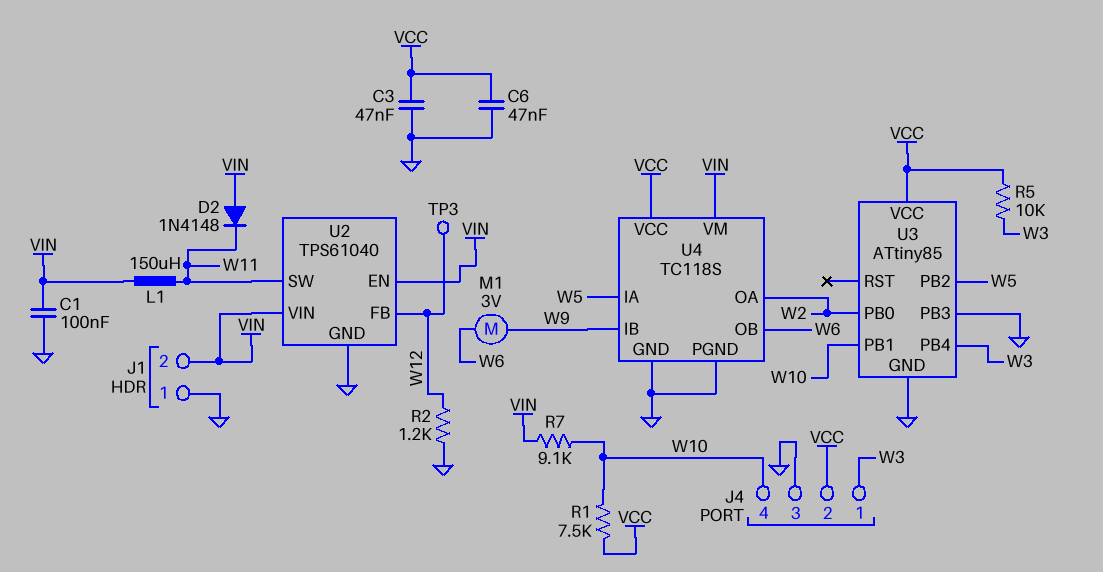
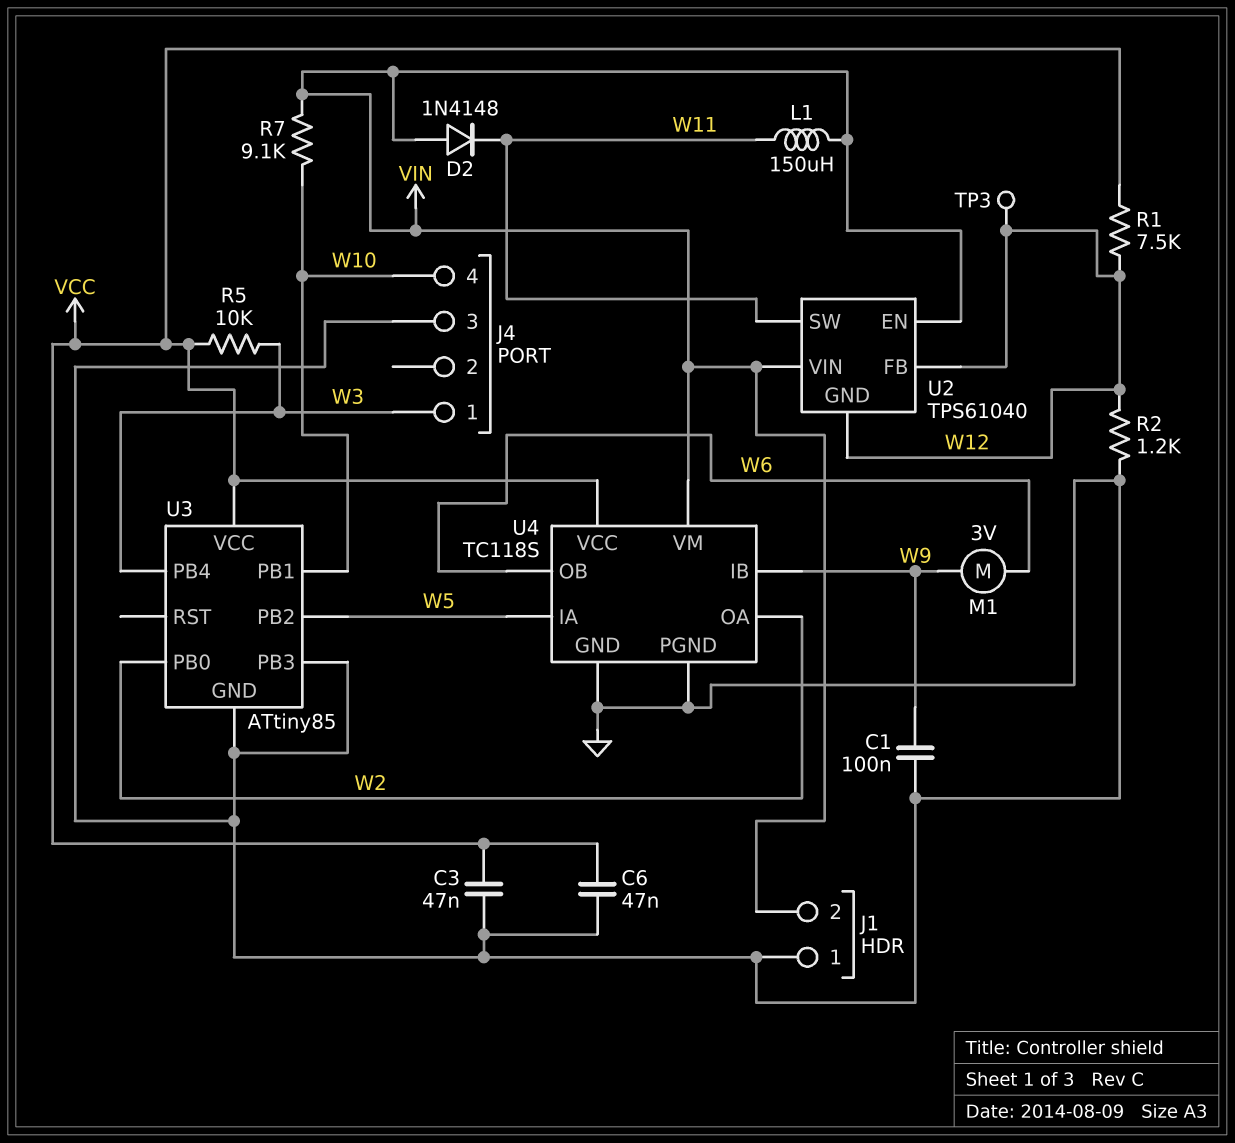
C1: 100nF (GND, VIN) -> 100nF (GND, W9)
J4 pin 2: VCC -> none
R1: 7.5k (VCC, W10) -> 7.5k (VCC, W12)
U2 pin GND: GND -> W12

